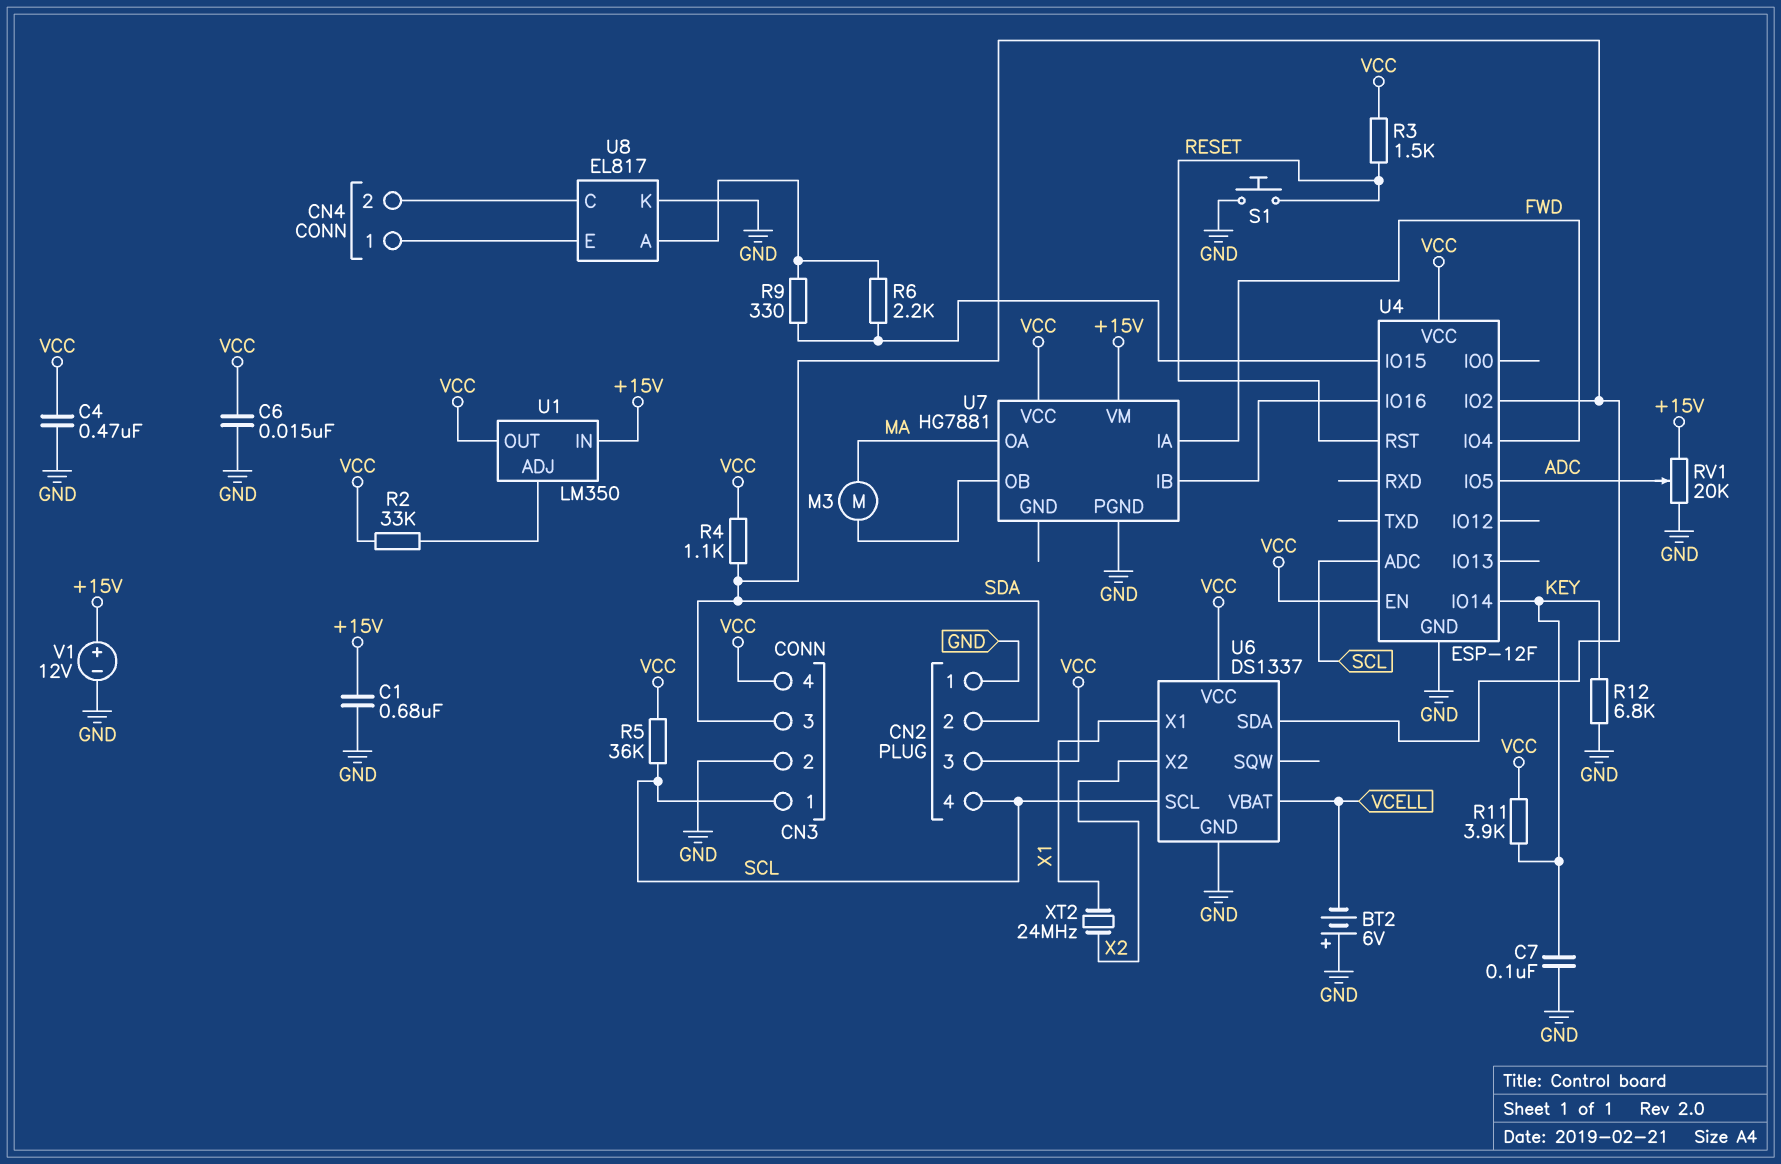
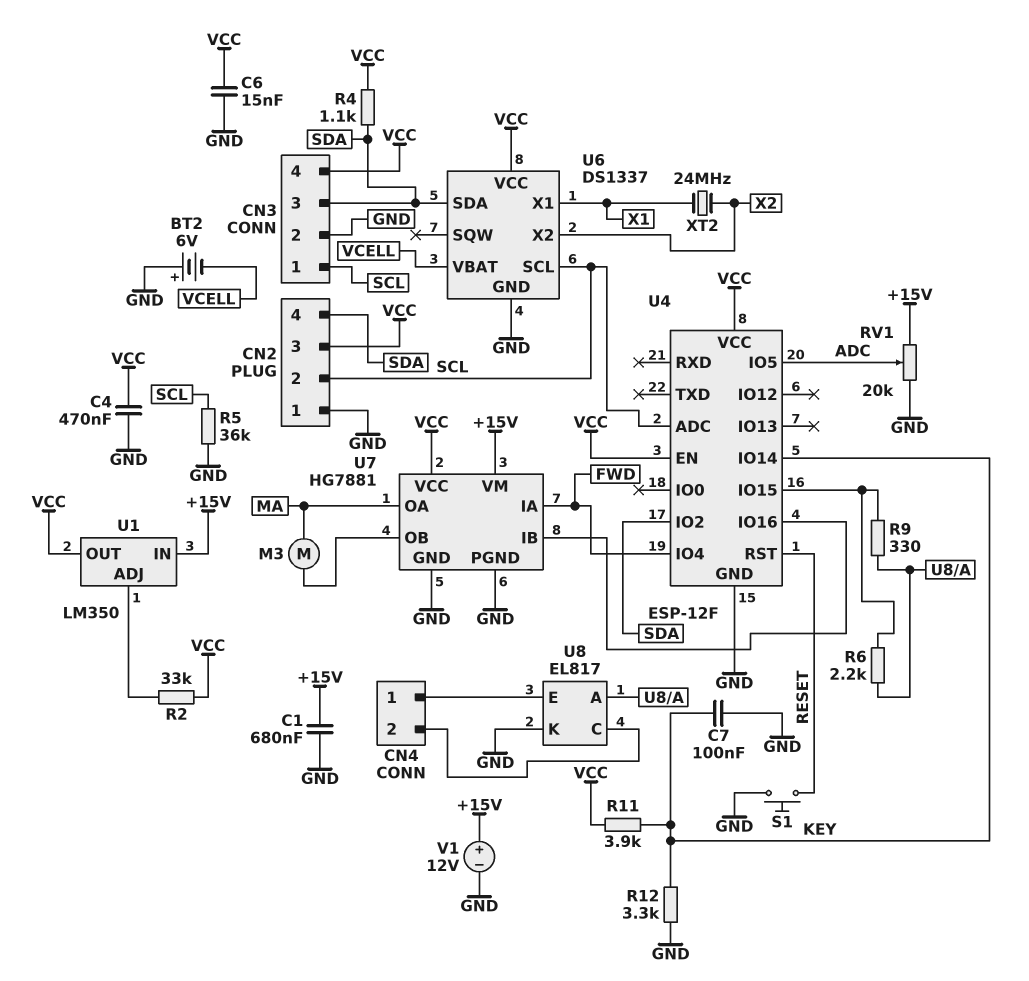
CN2 pin 2: SDA -> SCL
CN2 pin 4: SCL -> SDA
R3: 1.5k (RESET, VCC) -> none
R5: 36k (SCL, VCC) -> 36k (GND, SCL)
R12: 6.8k (GND, KEY) -> 3.3k (GND, KEY)
U7 pin GND: none -> GND

